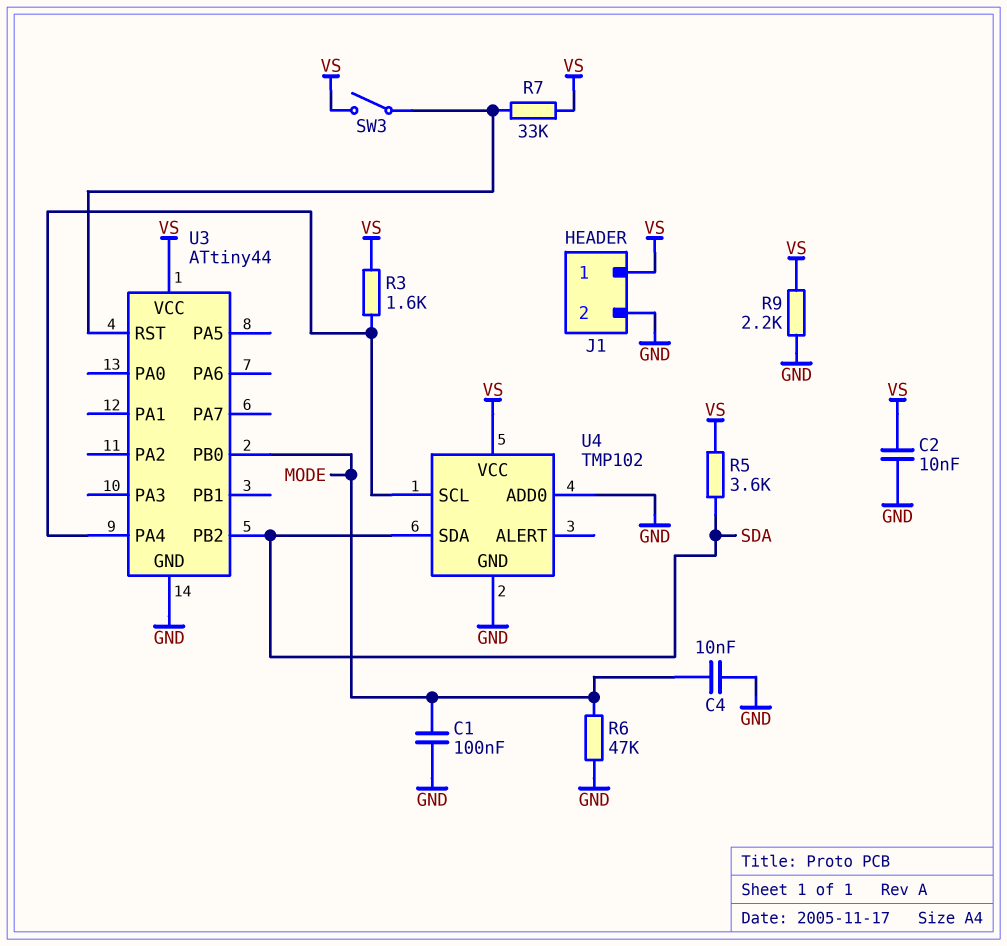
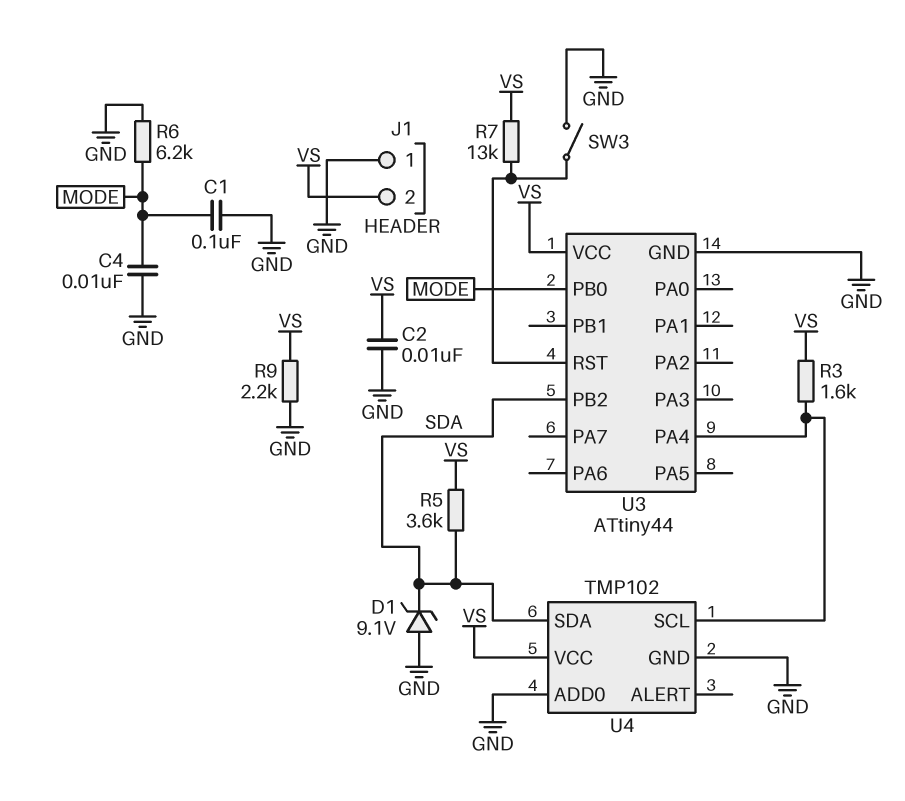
D1: none -> zener 9.1V (A GND, K SDA)
J1 pin 1: VS -> GND
J1 pin 2: GND -> VS
R6: 47k (GND, MODE) -> 6.2k (GND, MODE)
R7: 33k (U3/RST, VS) -> 13k (U3/RST, VS)
SW3: switch (U3/RST, VS) -> switch (GND, U3/RST)

